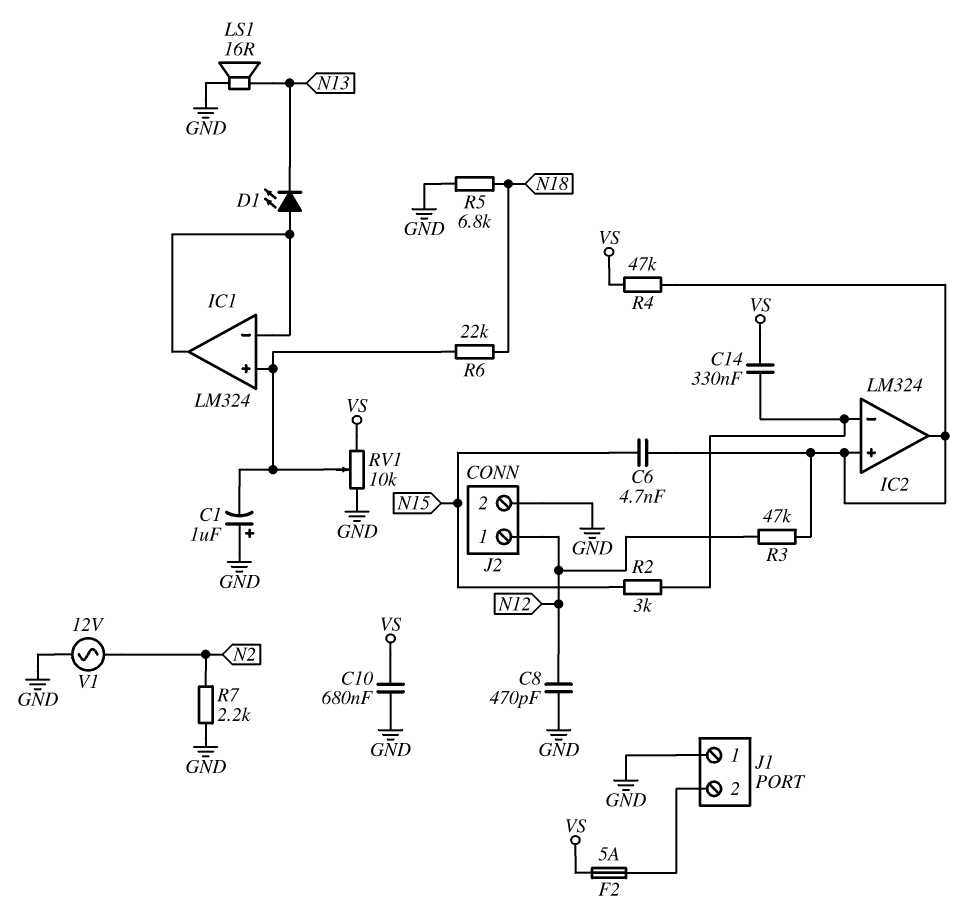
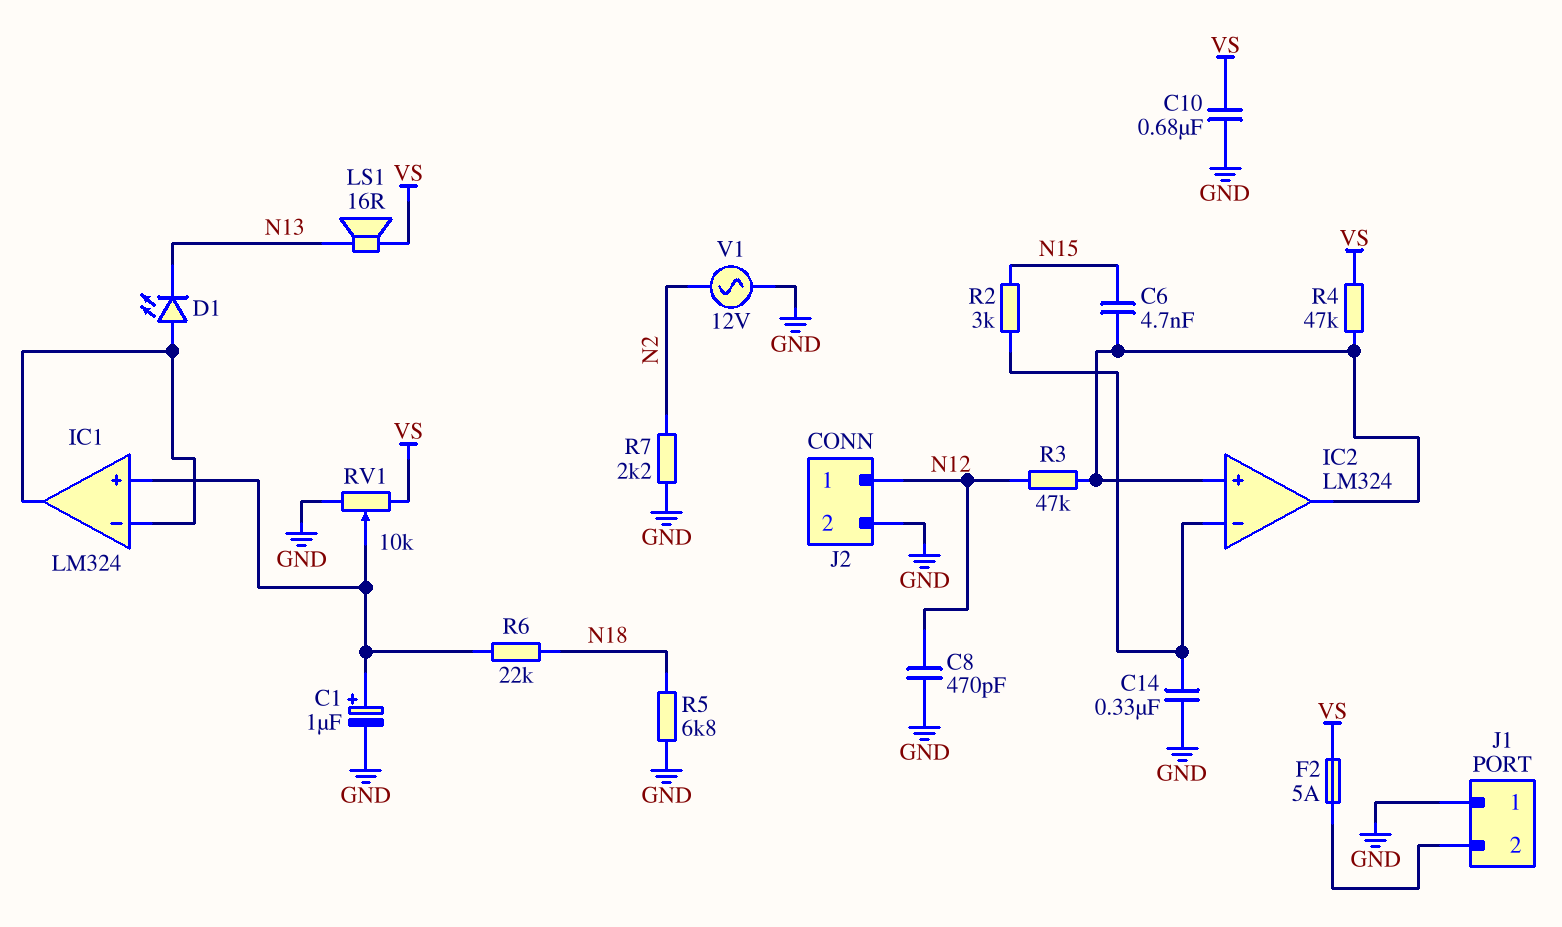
C1: 1uF (plus GND, minus IC1/in+) -> 1uF (plus IC1/in+, minus GND)
C14: 330nF (IC2/in-, VS) -> 330nF (GND, IC2/in-)
LS1: speaker 16R (GND, N13) -> speaker 16R (N13, VS)

